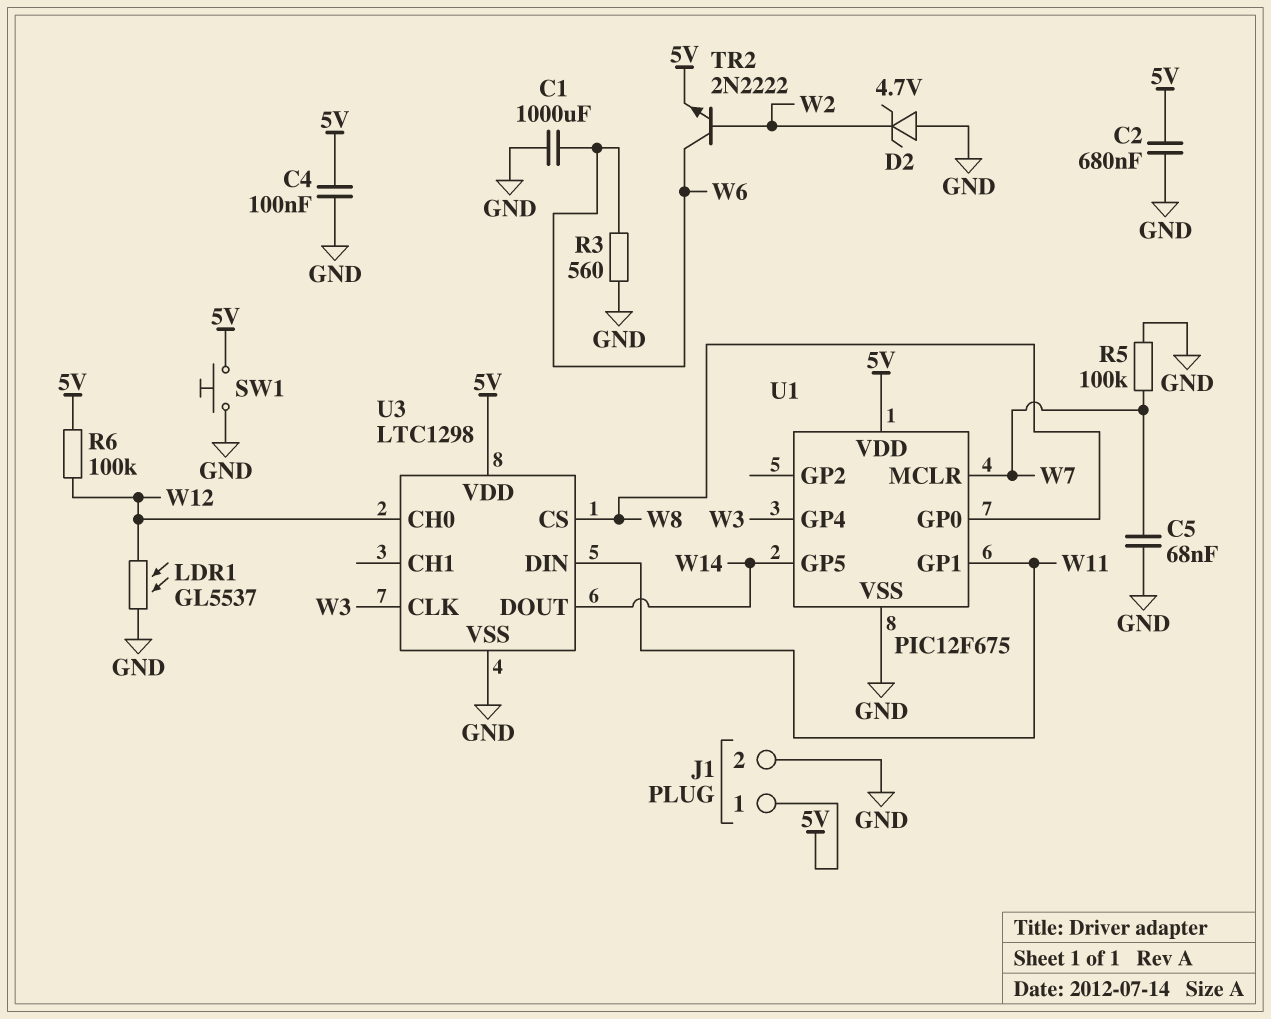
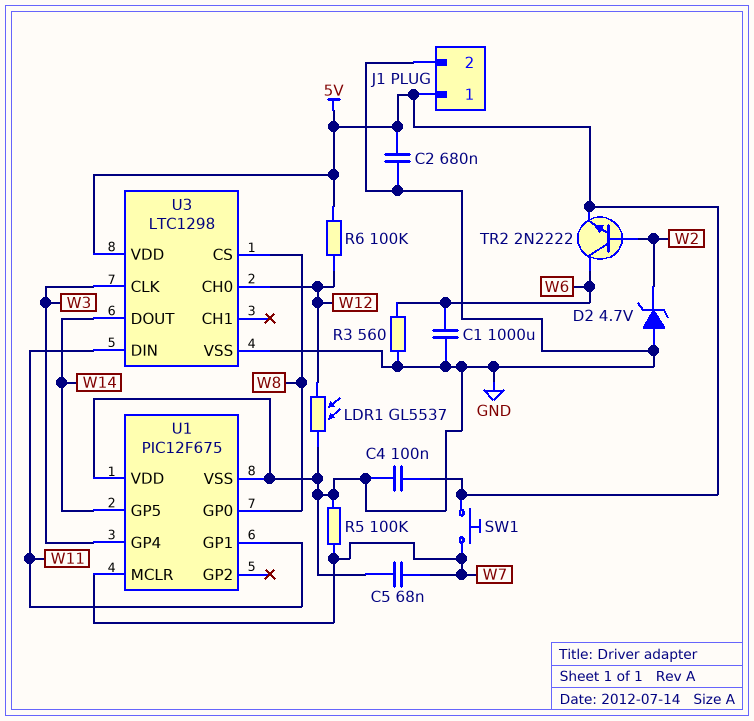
SW1: button (5V, GND) -> button (5V, W7)
U1 pin VDD: 5V -> GND

